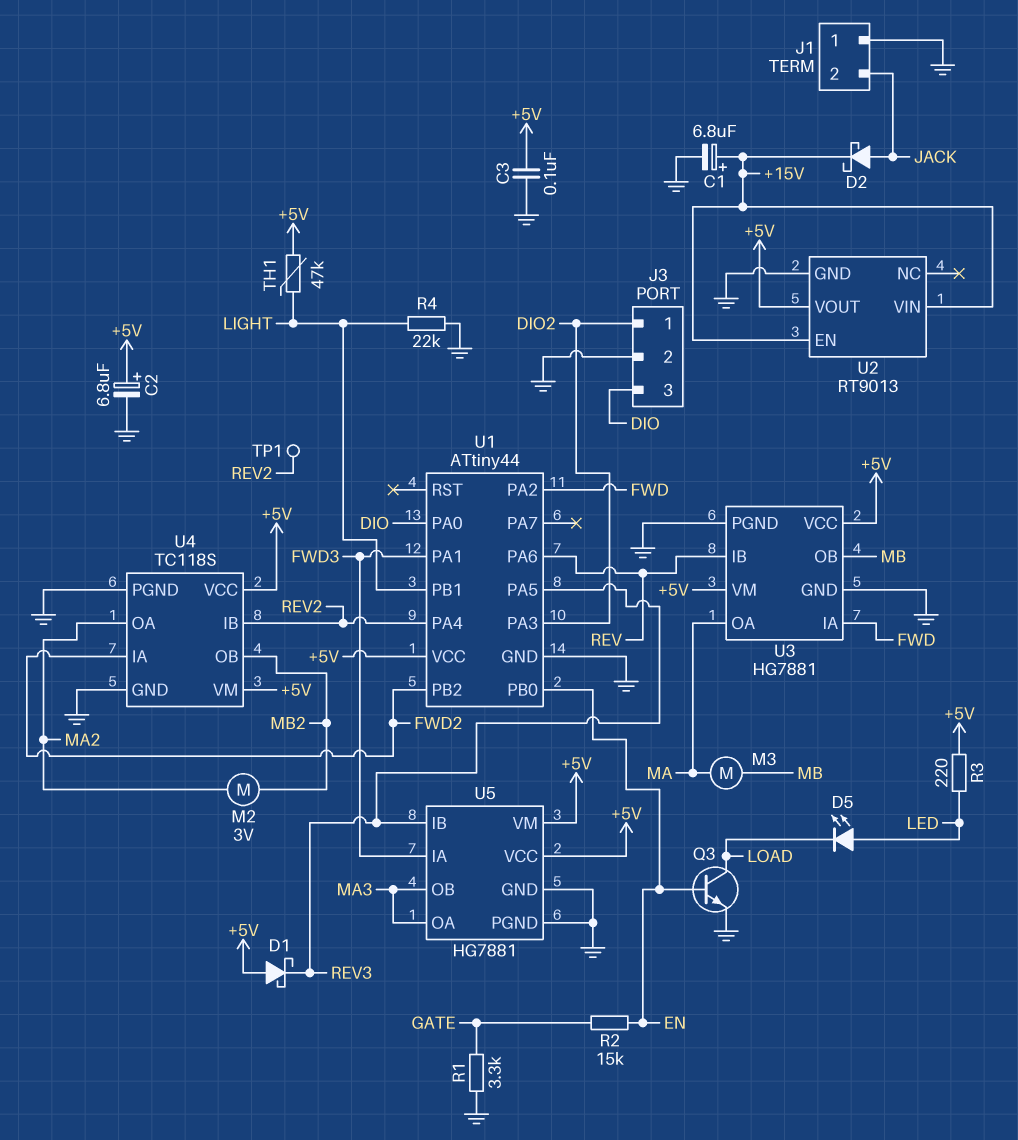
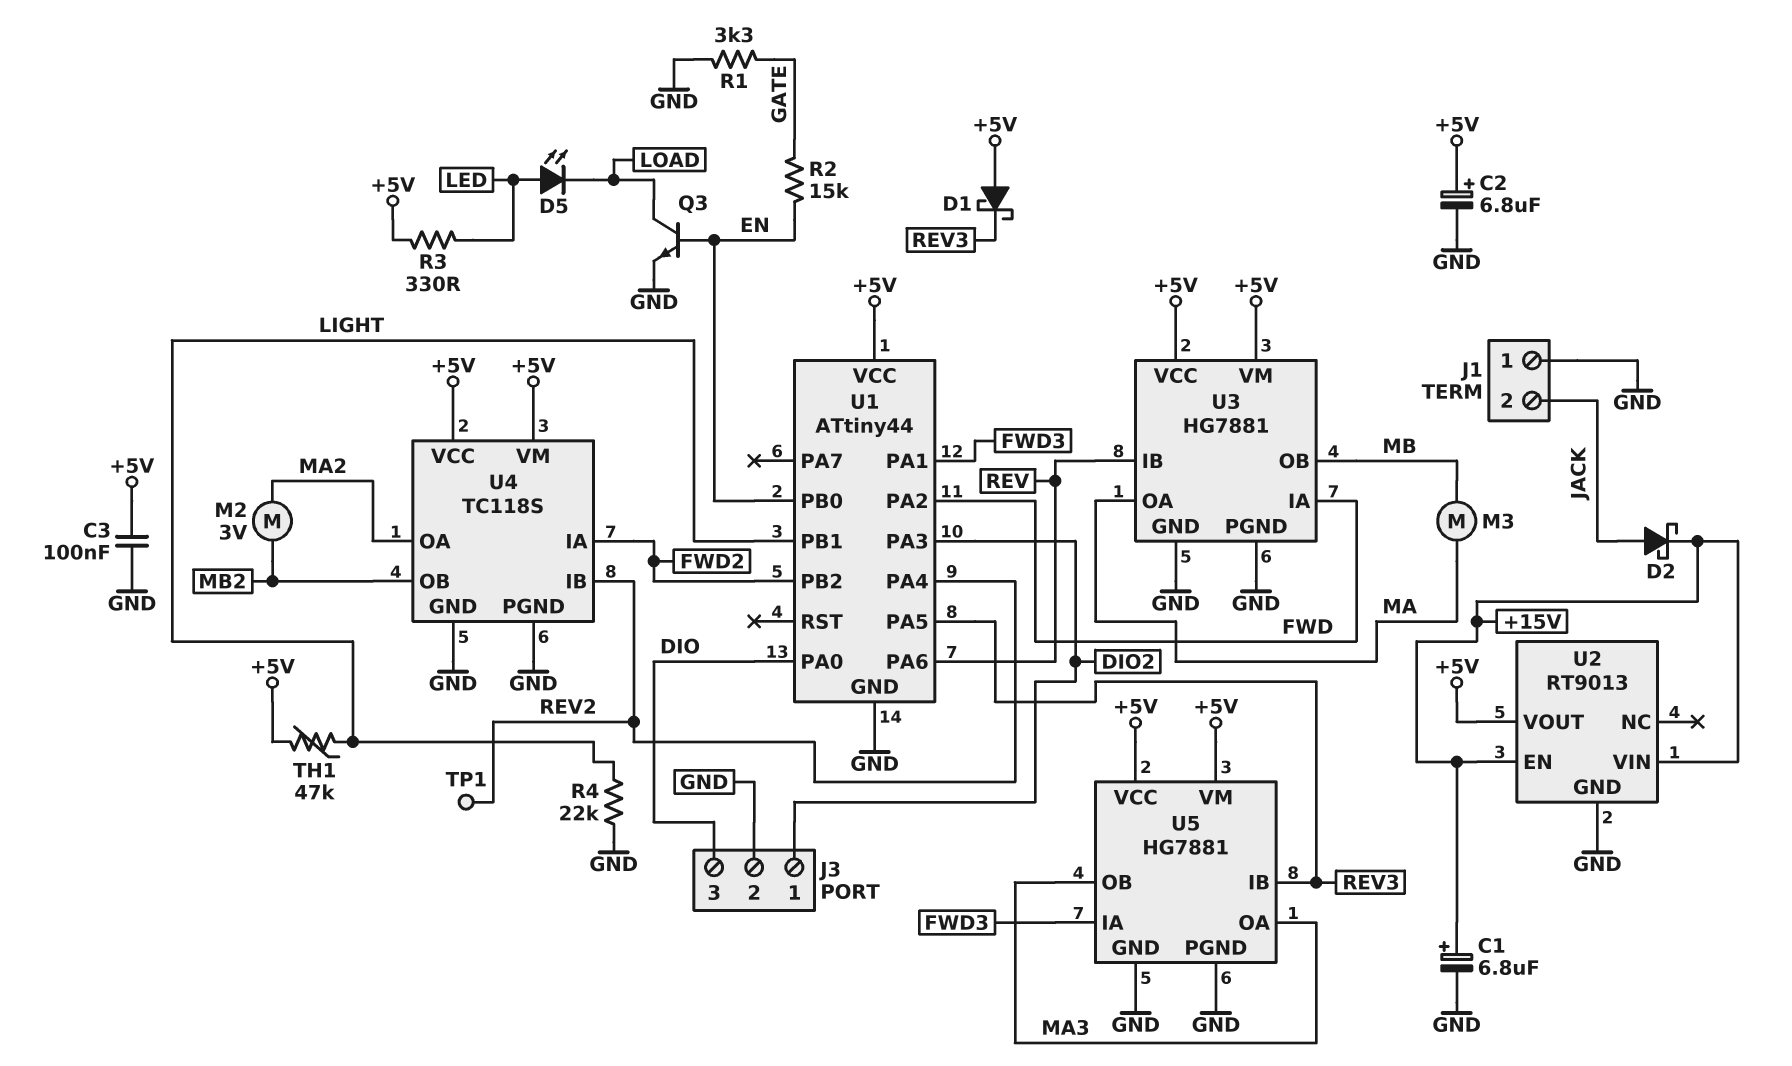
R3: 220 (+5V, LED) -> 330 (+5V, LED)

